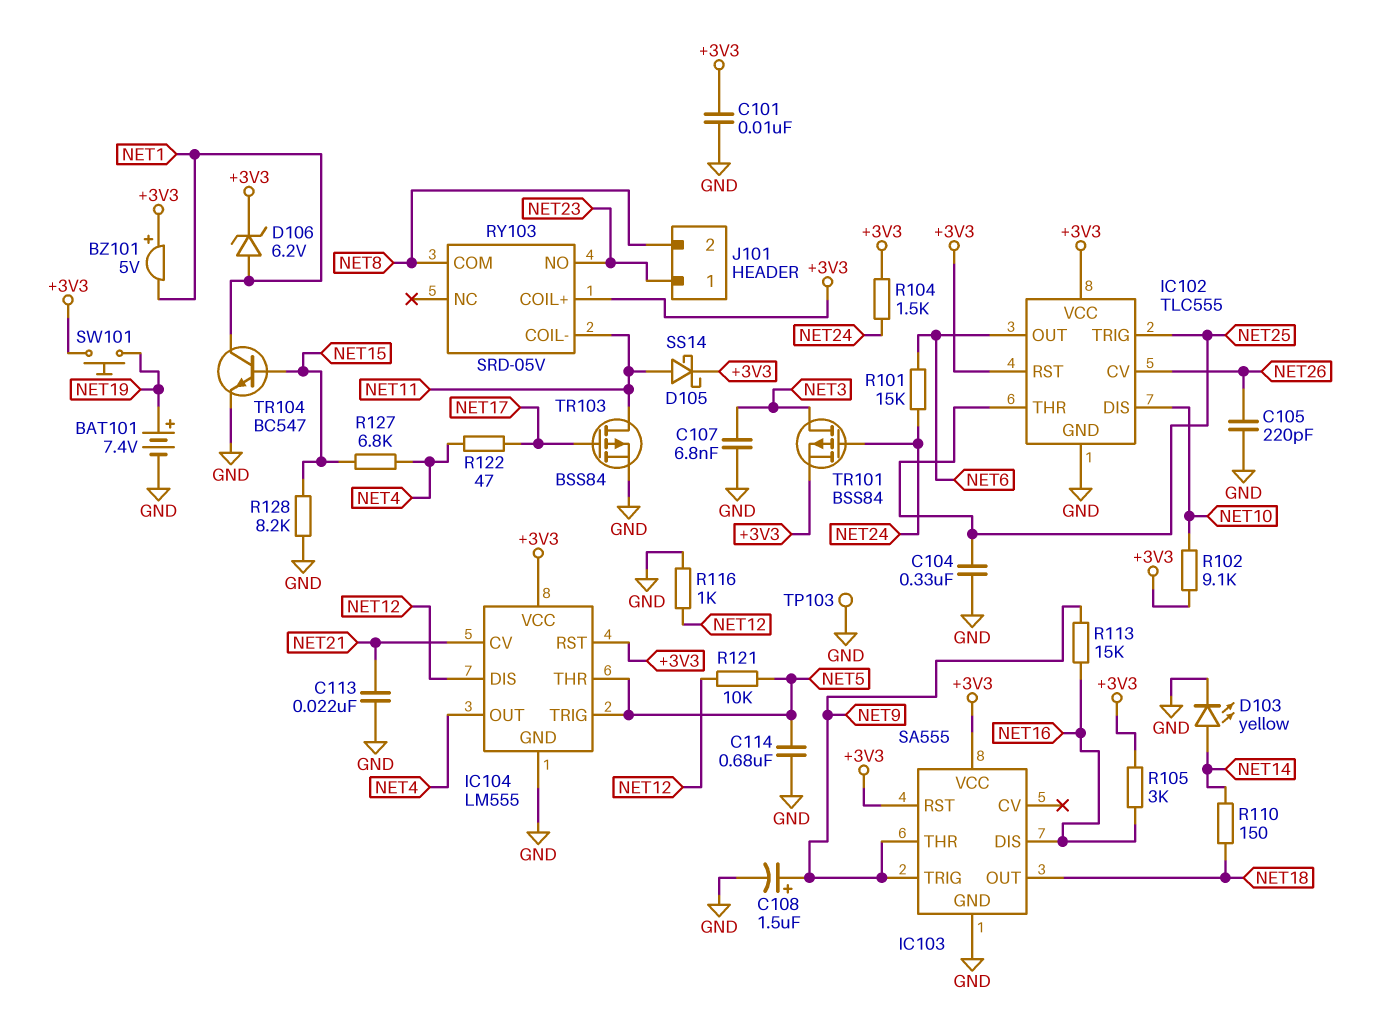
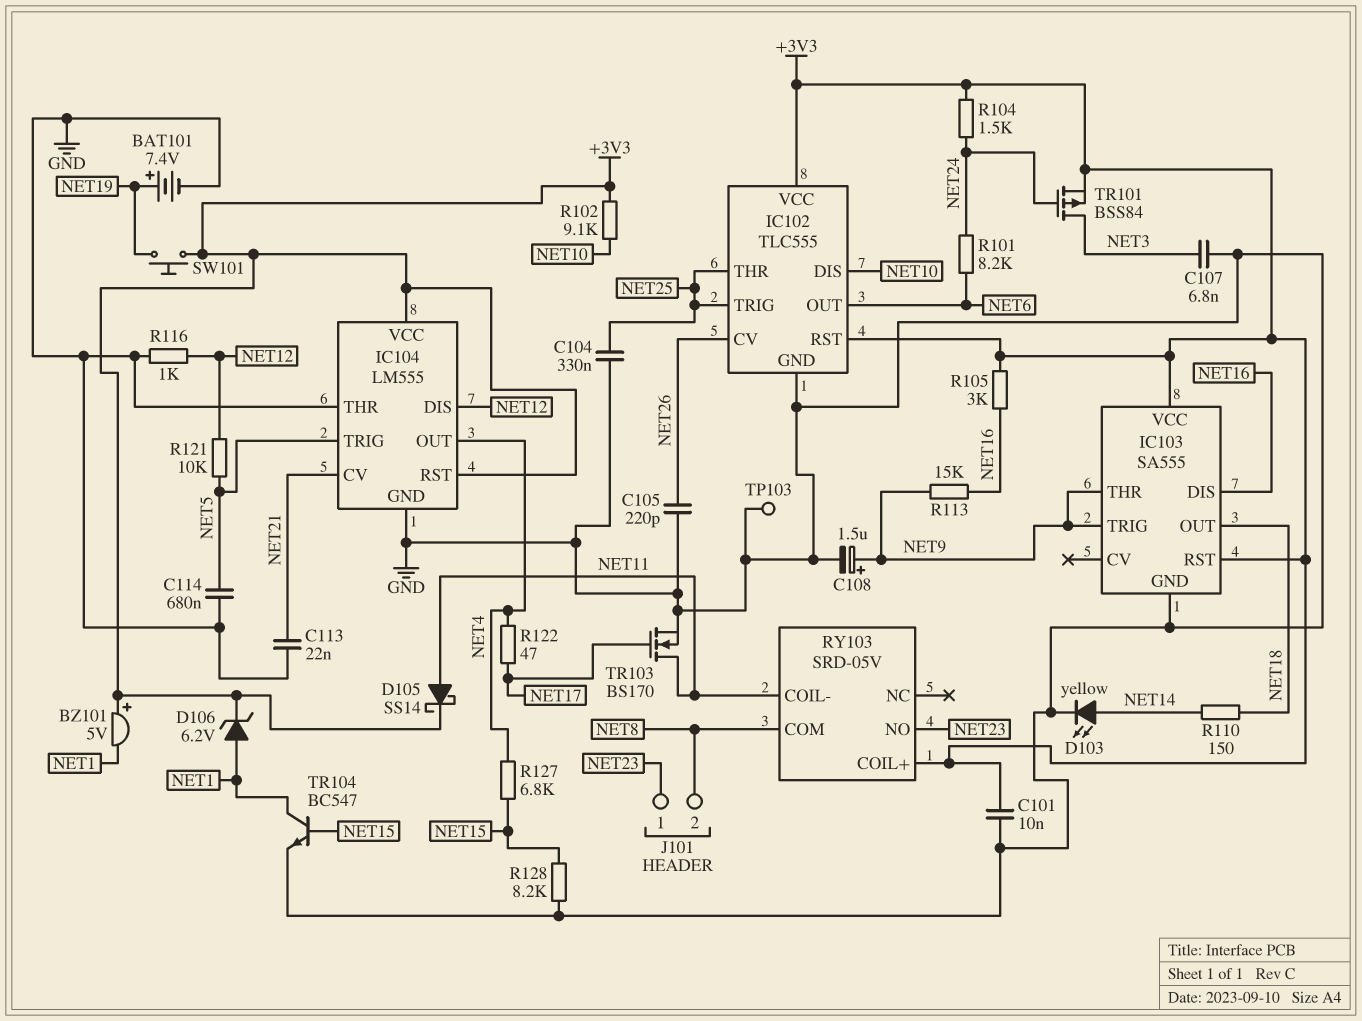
IC104 pin THR: NET5 -> GND
R101: 15k (NET6, NET24) -> 8.2k (NET6, NET24)
TR103: PMOS BSS84 (G NET17, D NET11, S GND) -> NMOS BS170 (G NET17, D NET11, S GND)

